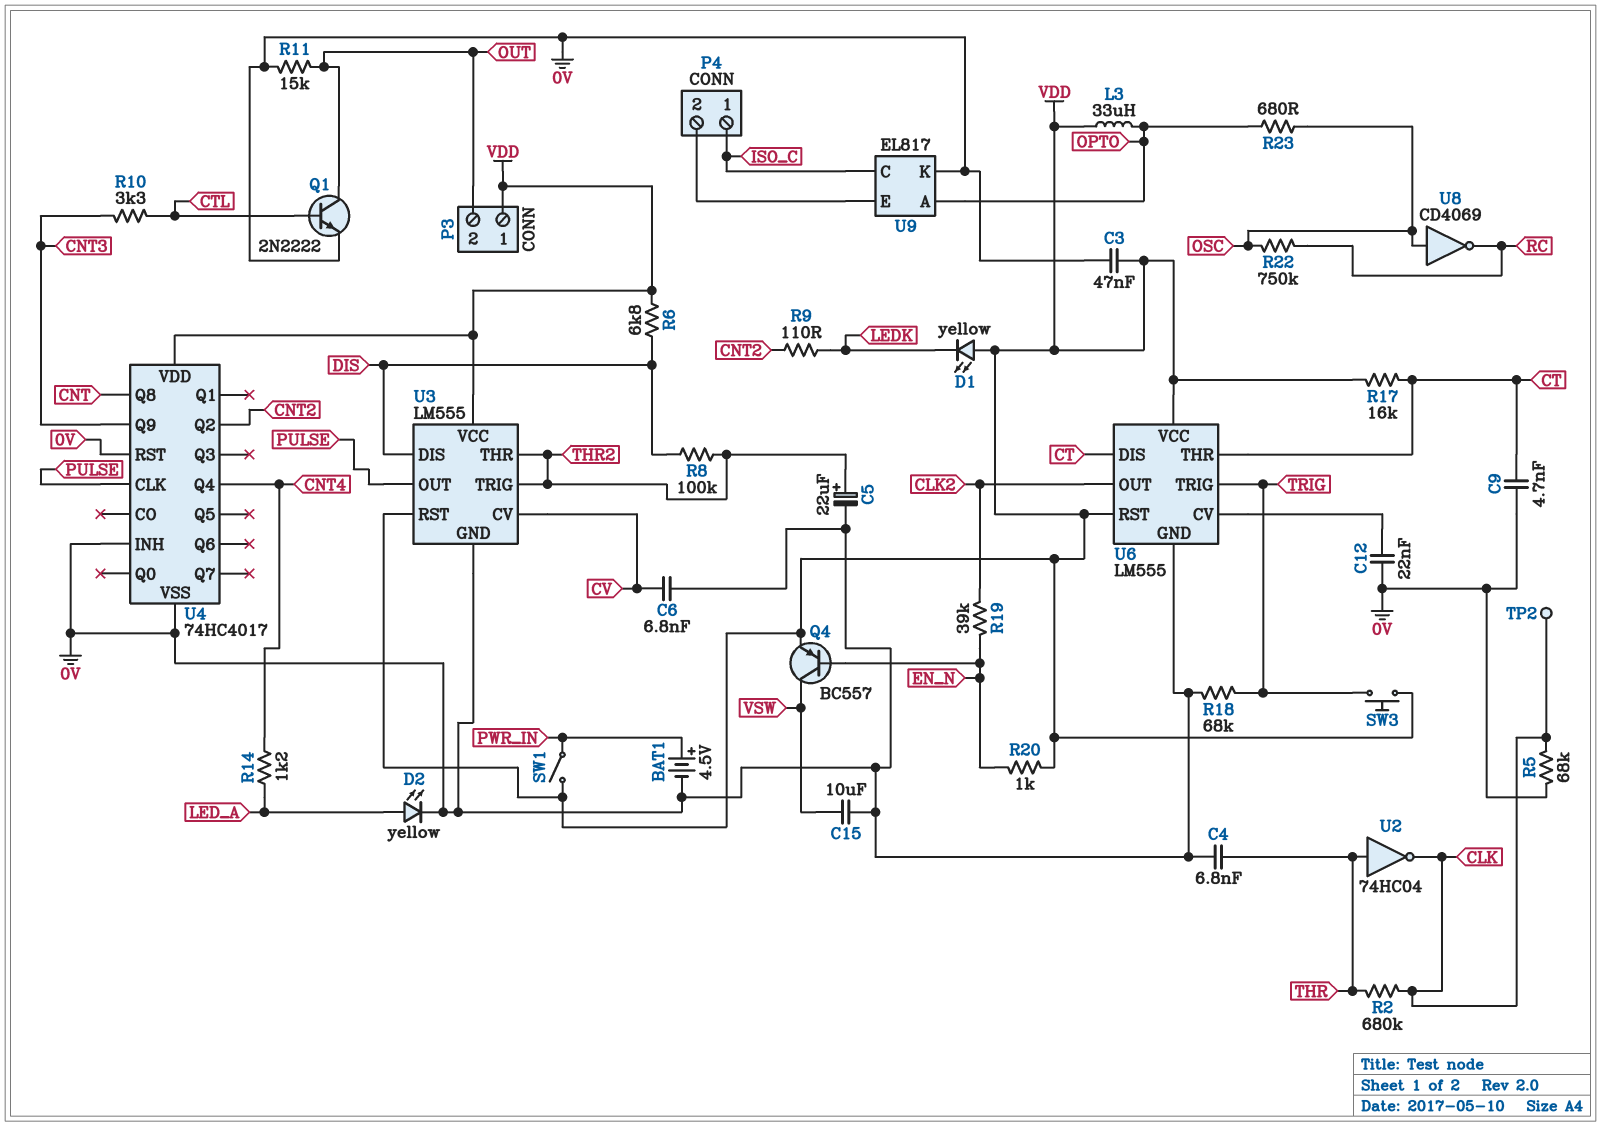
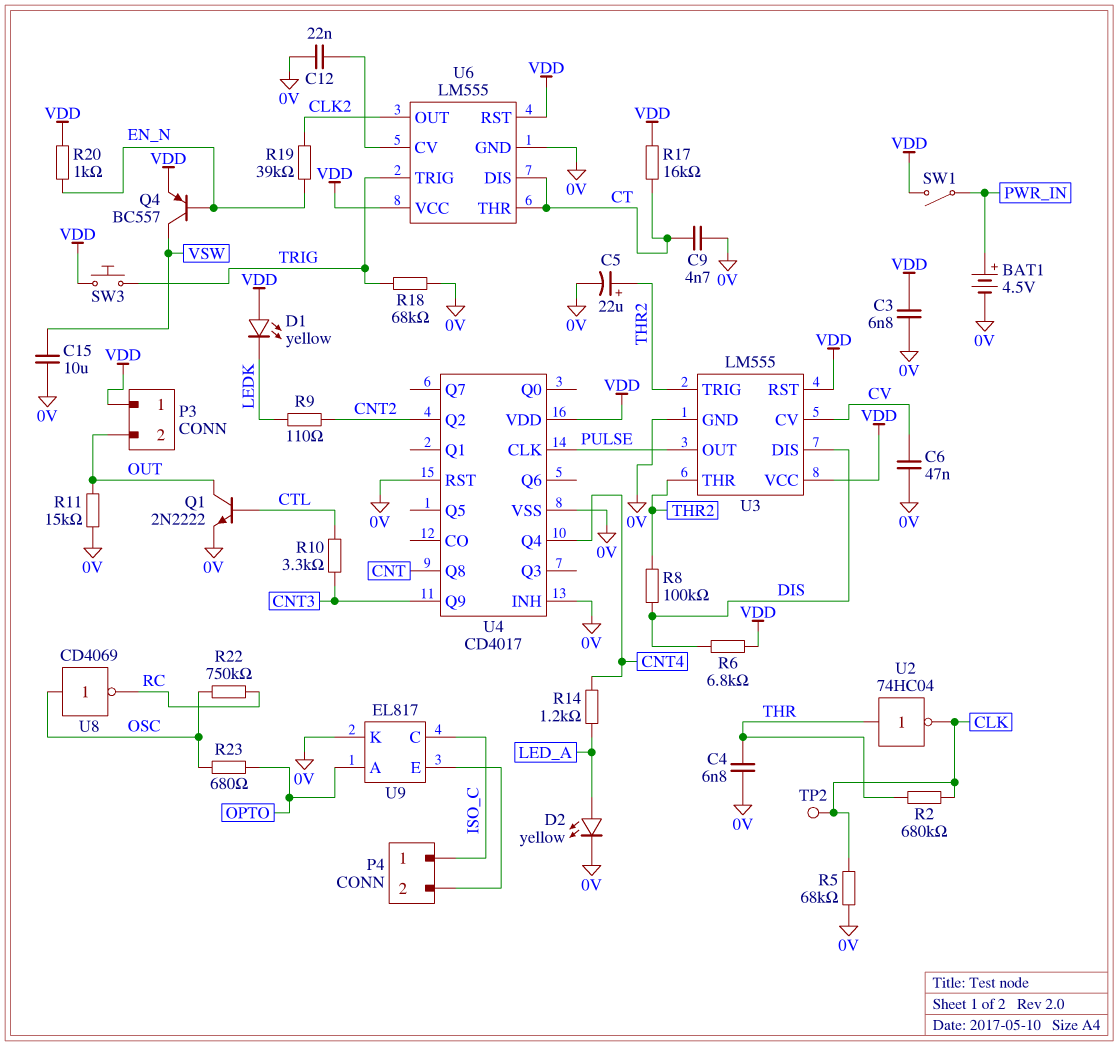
C3: 47nF (0V, VDD) -> 6.8nF (0V, VDD)
C6: 6.8nF (0V, CV) -> 47nF (0V, CV)
L3: 33uH (OPTO, VDD) -> none
U4: 74HC4017 -> CD4017

